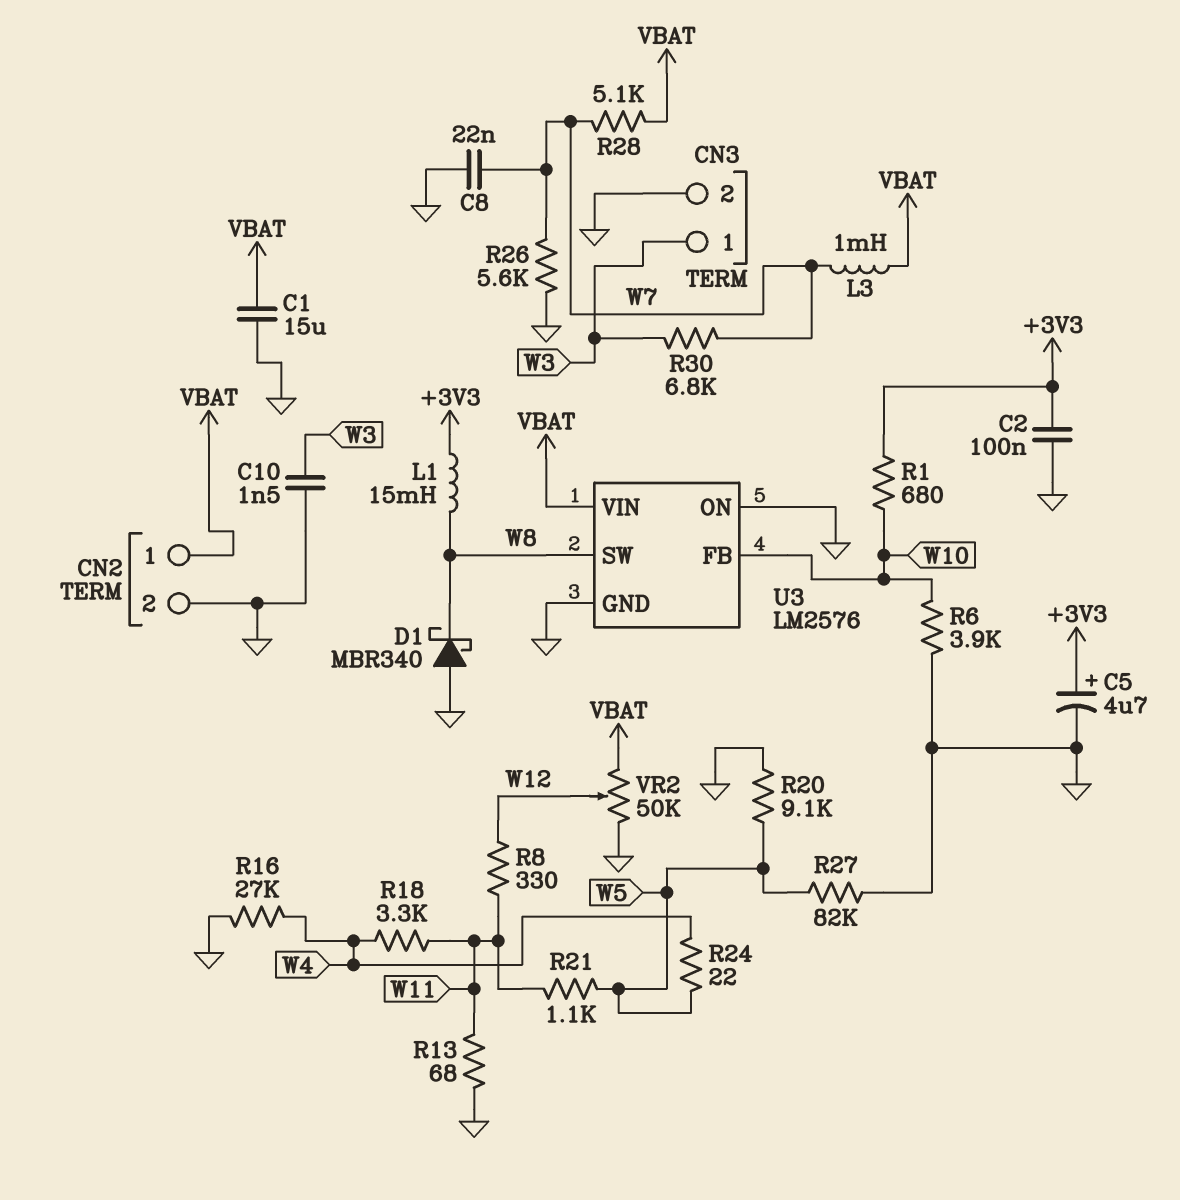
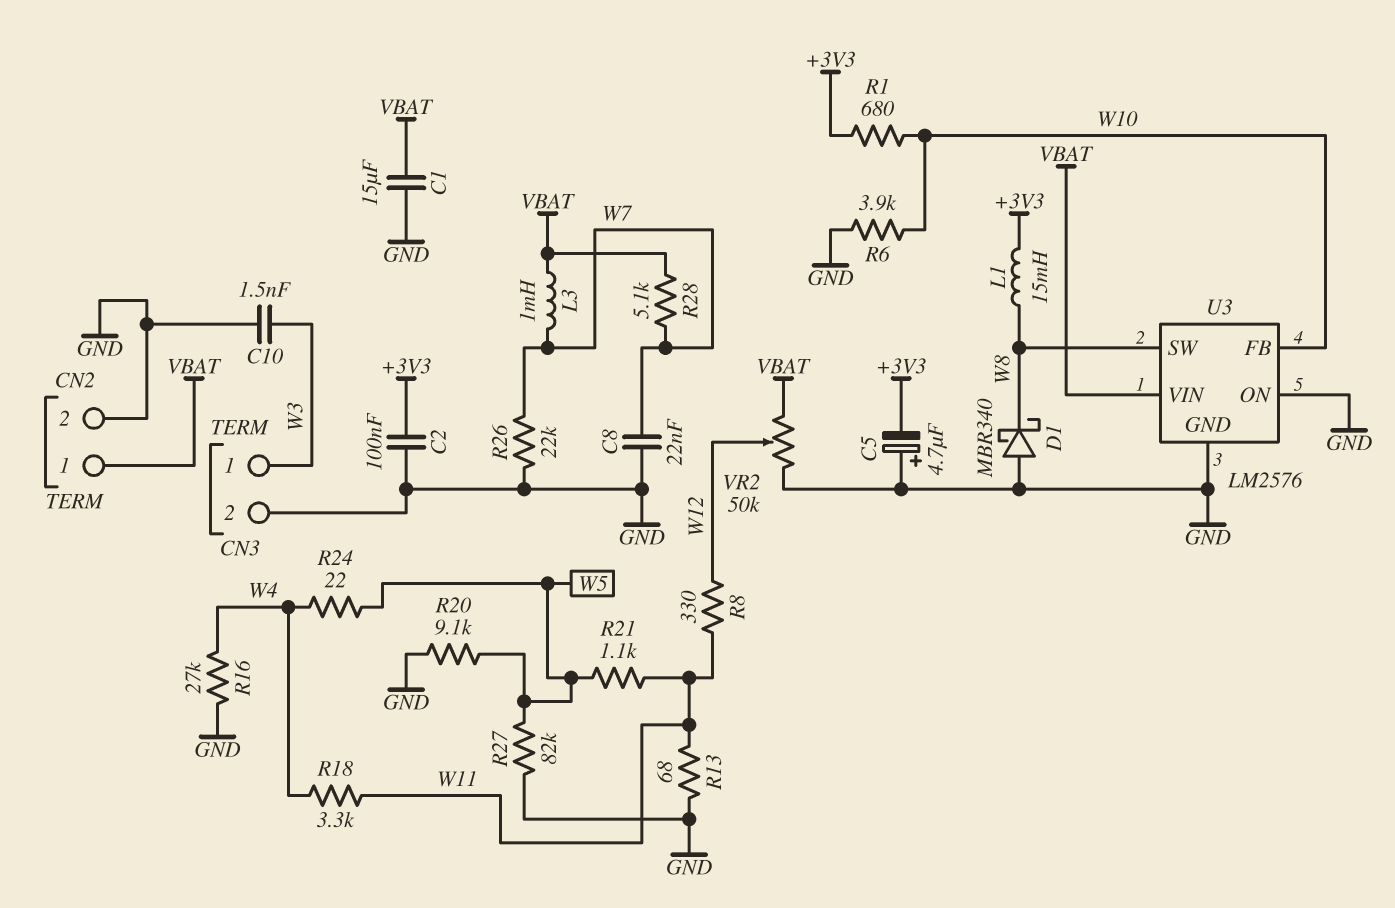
C5: 4.7uF (plus +3V3, minus GND) -> 4.7uF (plus GND, minus +3V3)
R26: 5.6k (GND, W7) -> 22k (GND, W7)
R30: 6.8k (W3, W7) -> none

